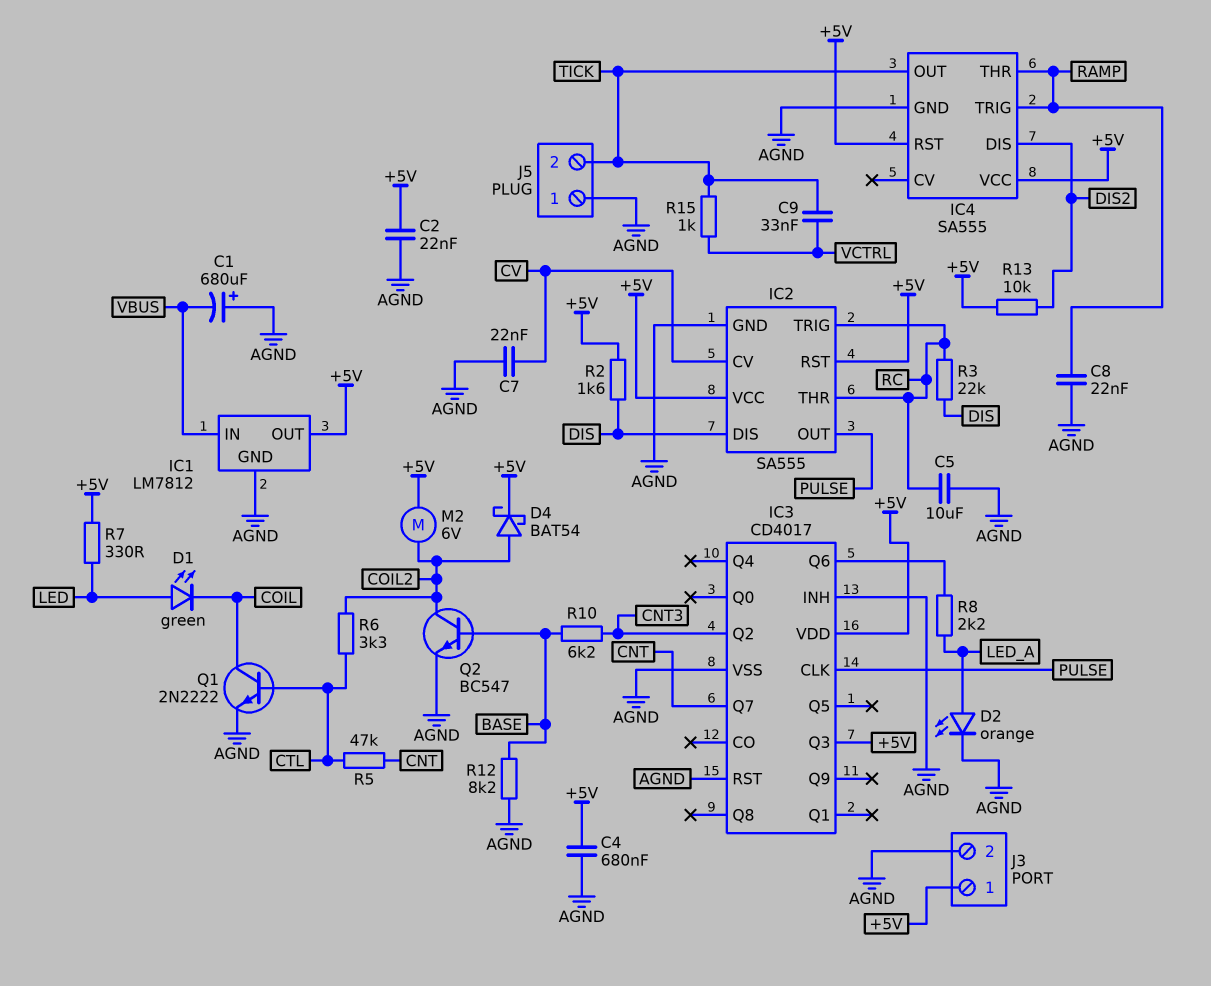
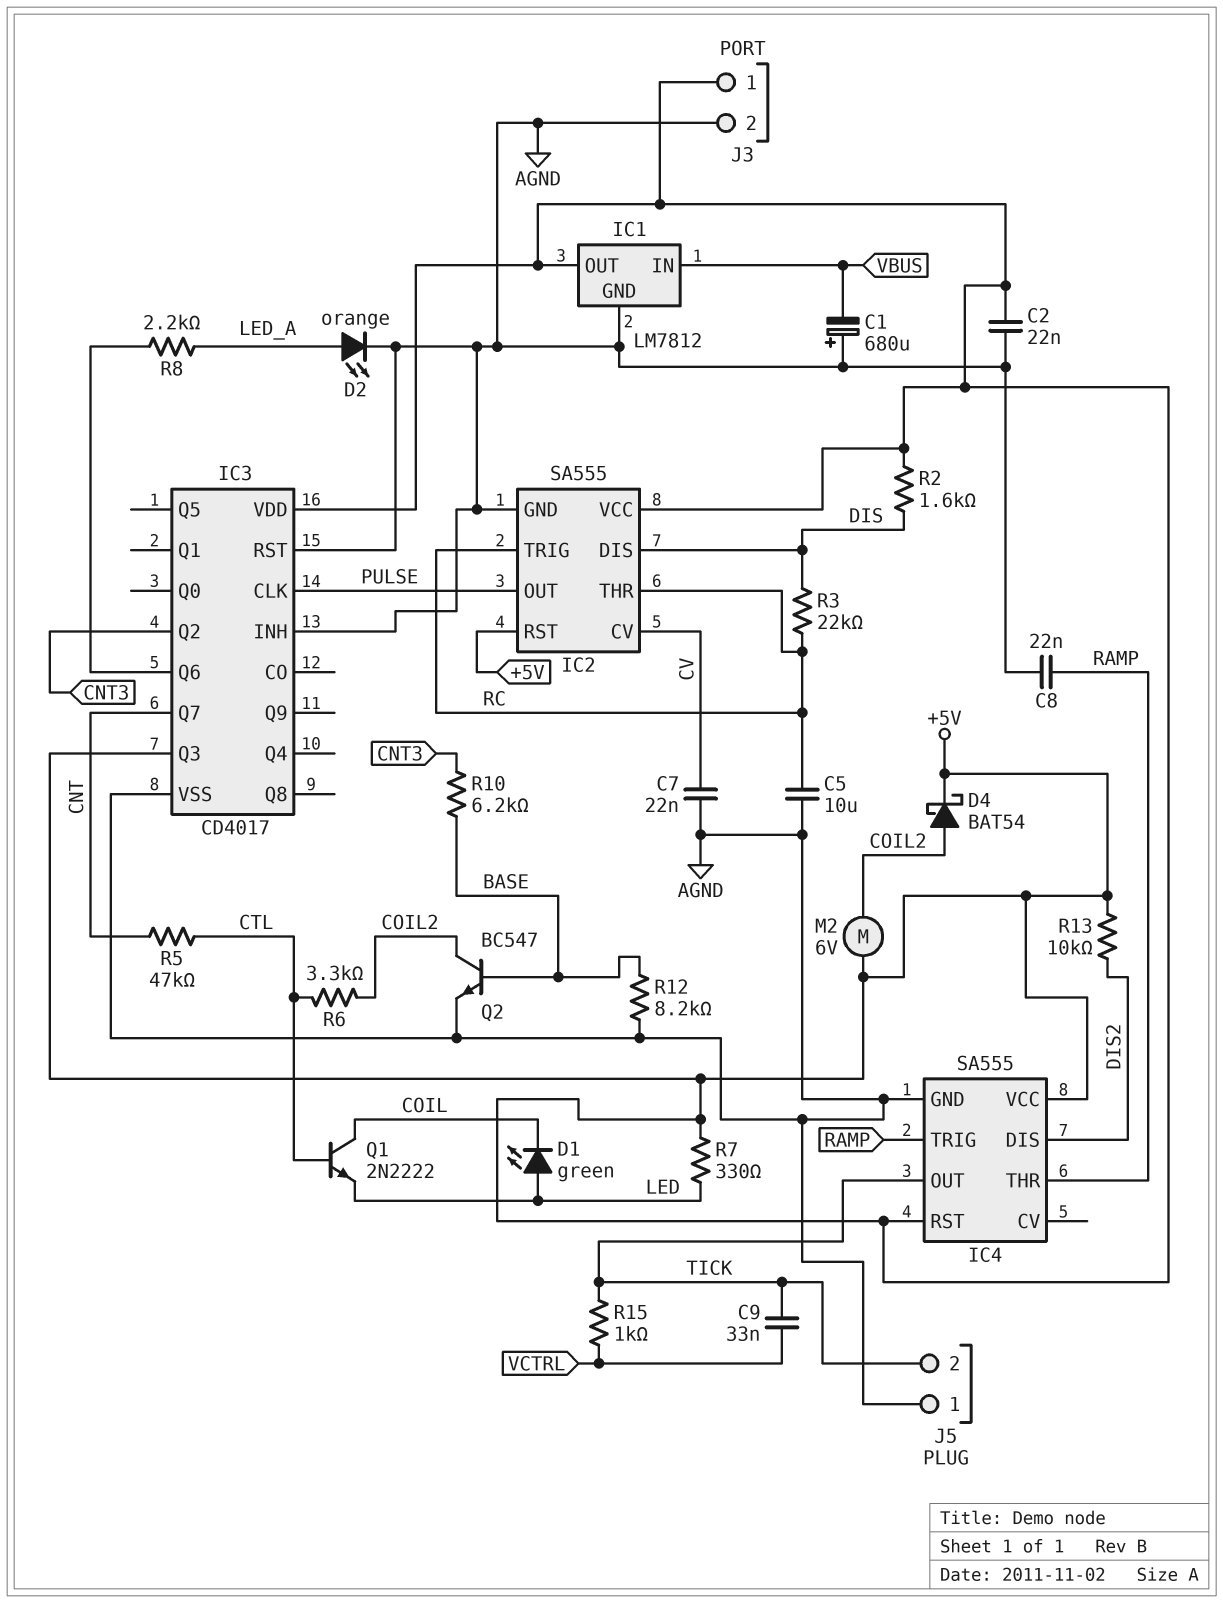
C4: 680nF (+5V, AGND) -> none
Q1: NPN 2N2222 (B CTL, C COIL, E AGND) -> NPN 2N2222 (B CTL, C COIL, E LED)

